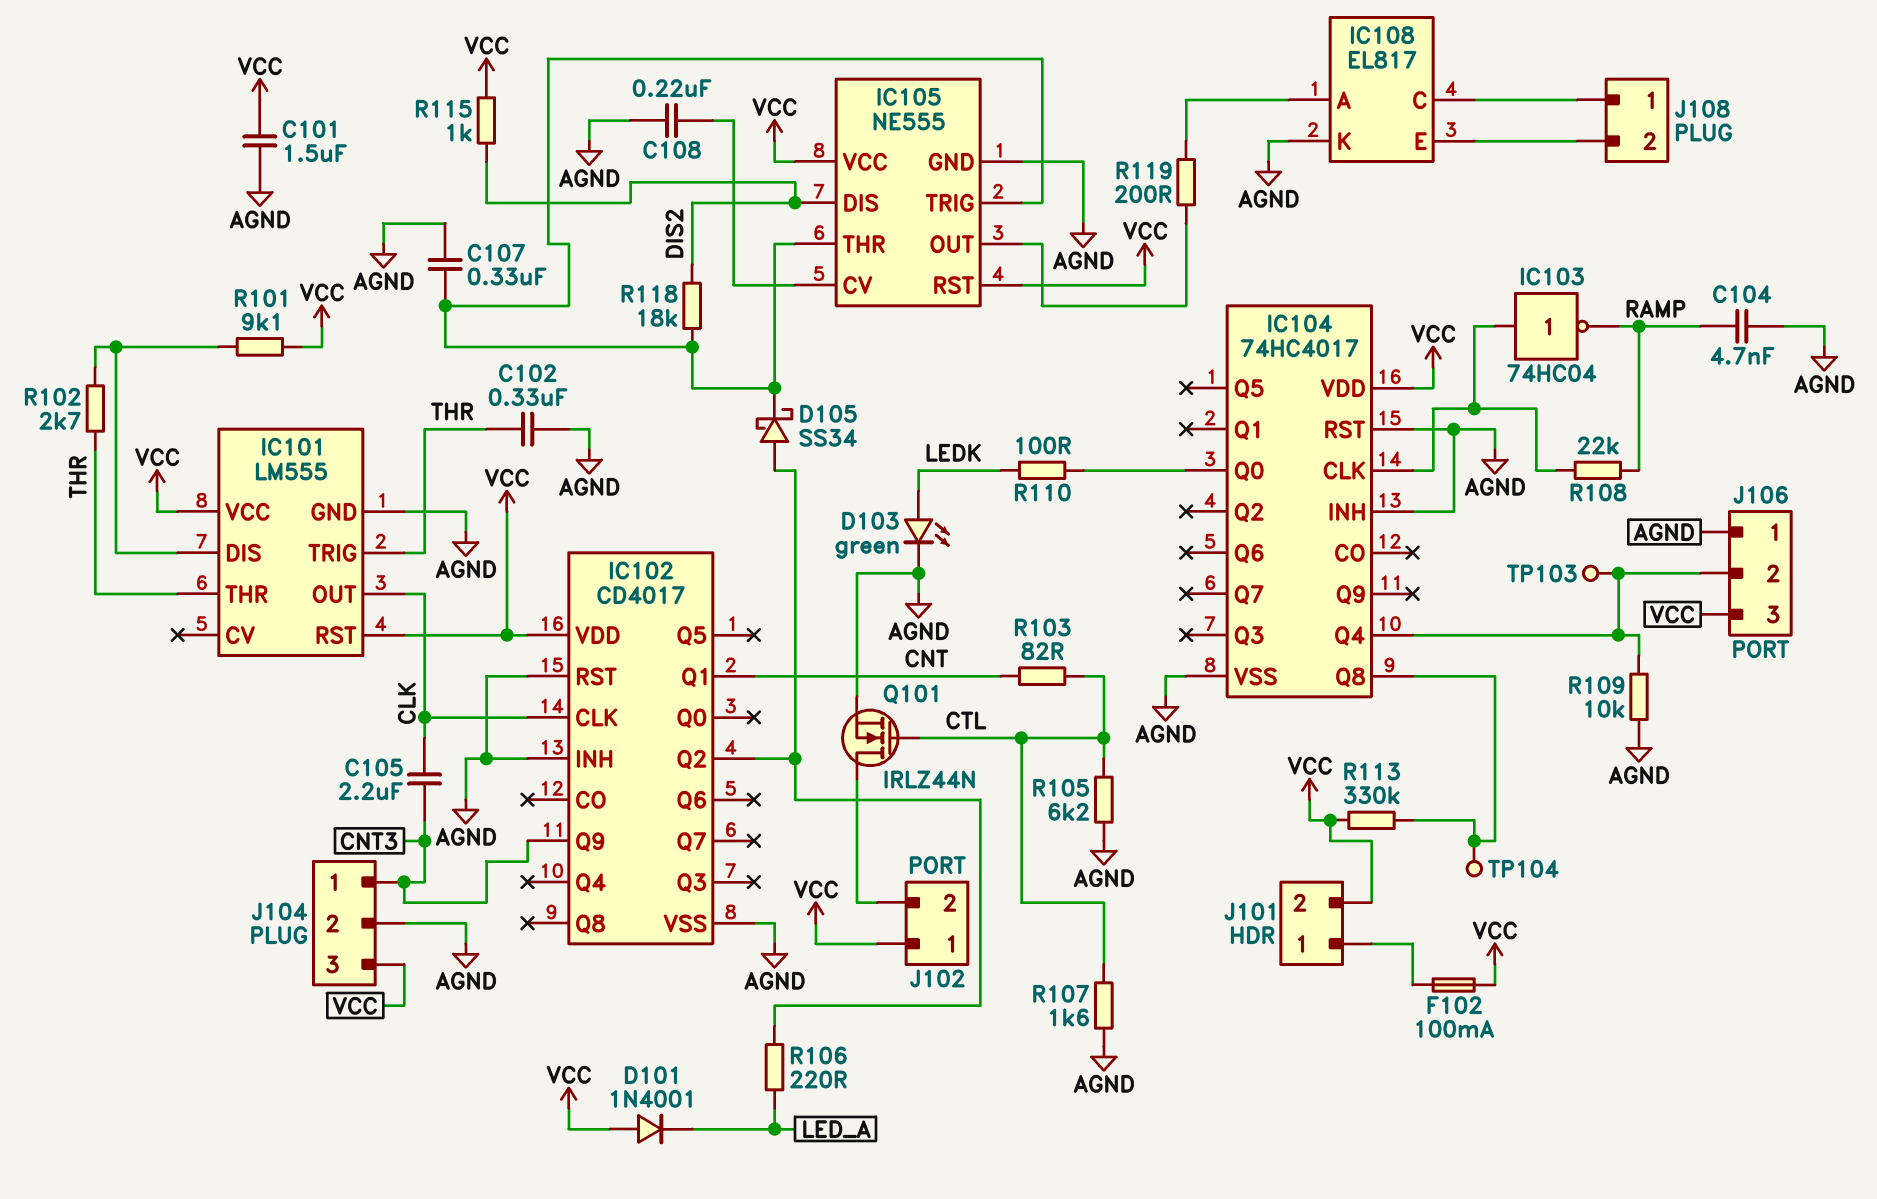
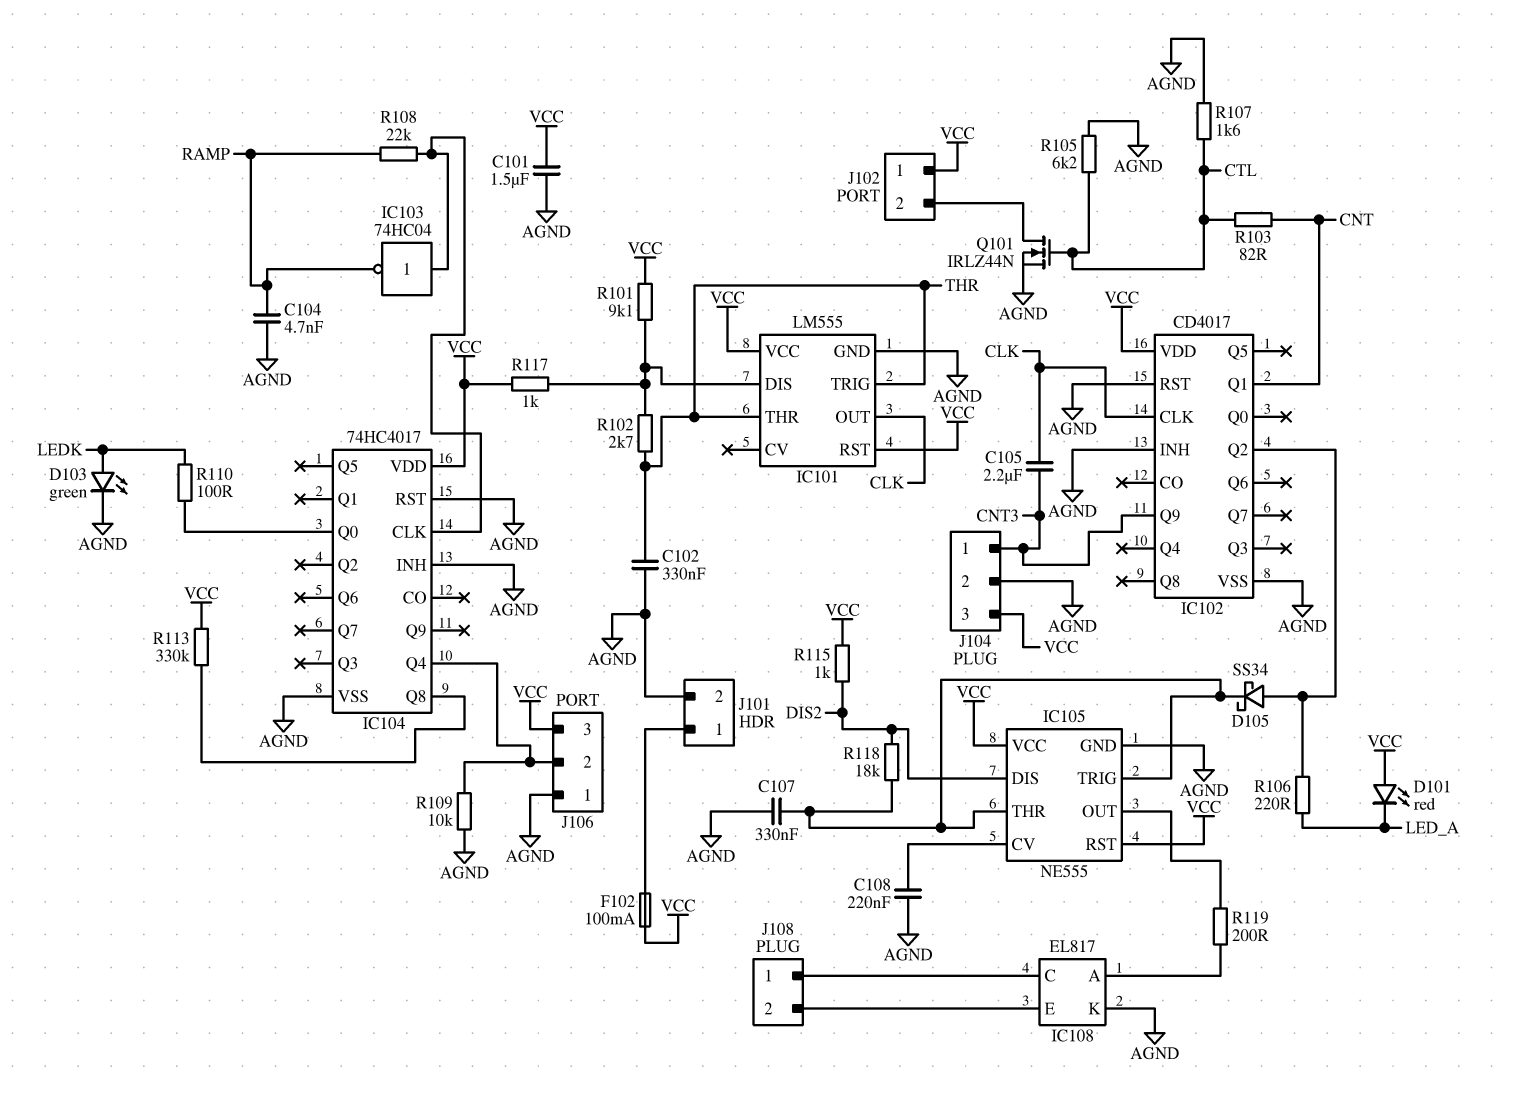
D101: diode 1N4001 (A VCC, K LED_A) -> LED red (A VCC, K LED_A)
J101 pin 2: VCC -> AGND
R117: none -> 1k (IC101/DIS, VCC)
TP103: test point (IC104/Q4) -> none
TP104: test point (IC104/Q8) -> none

